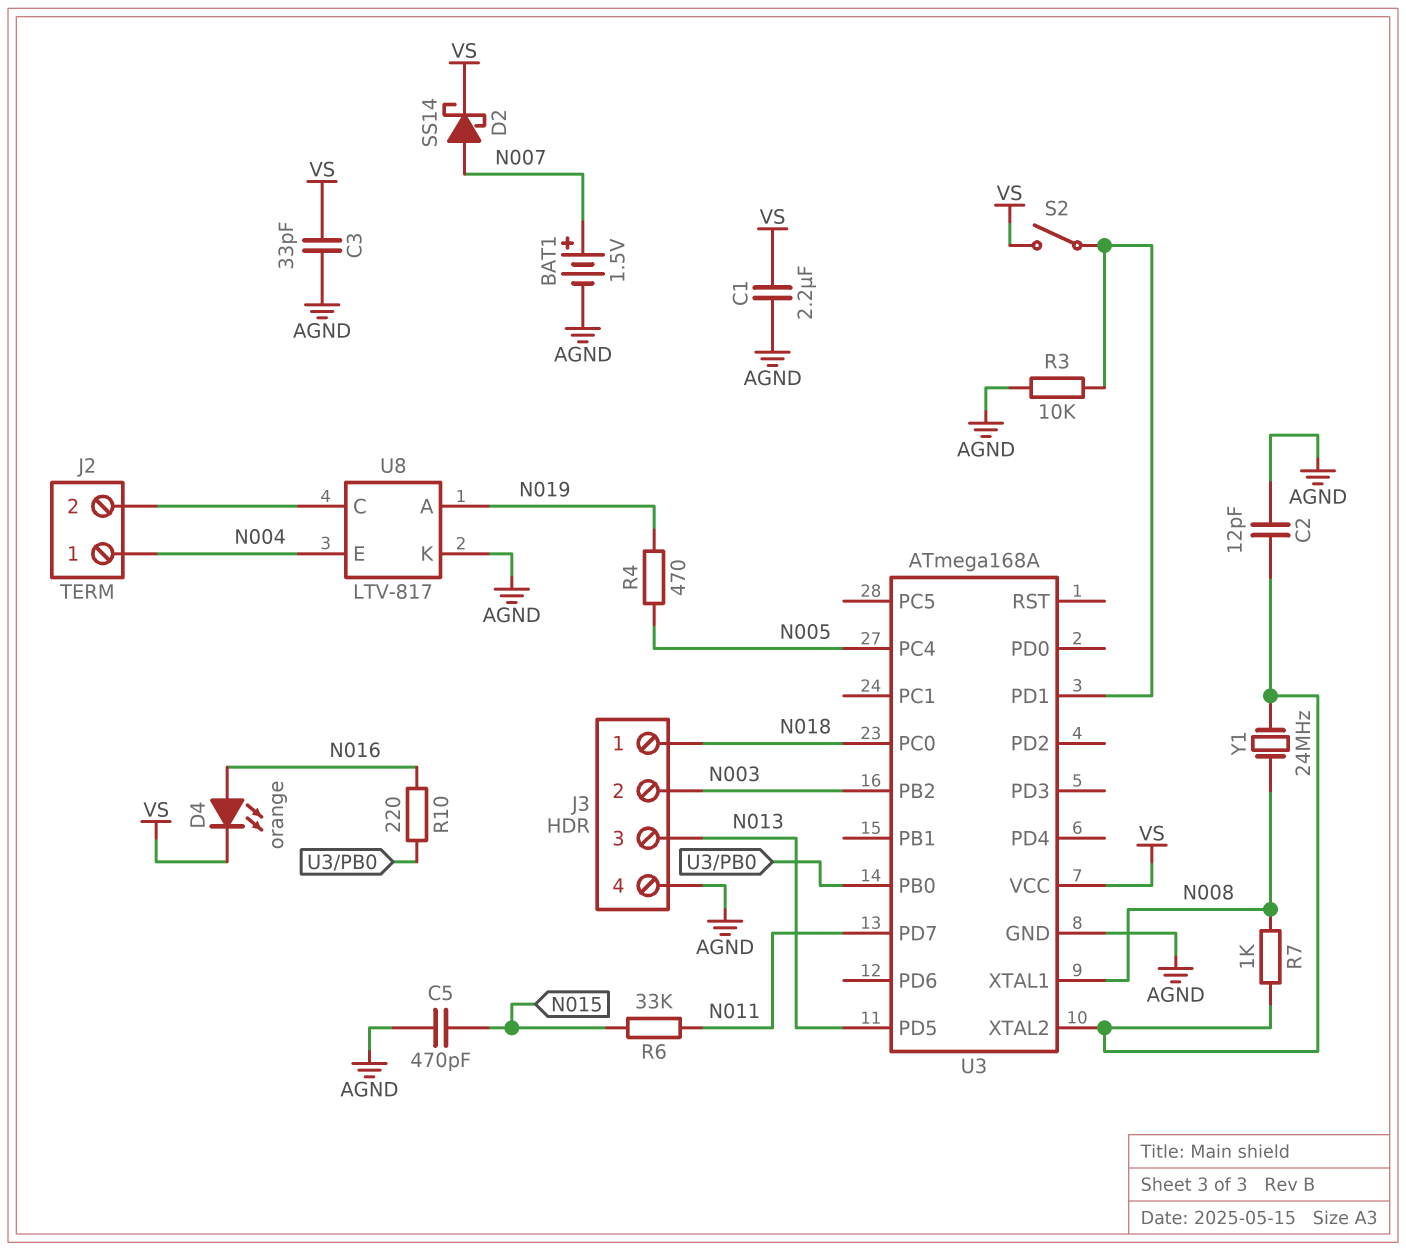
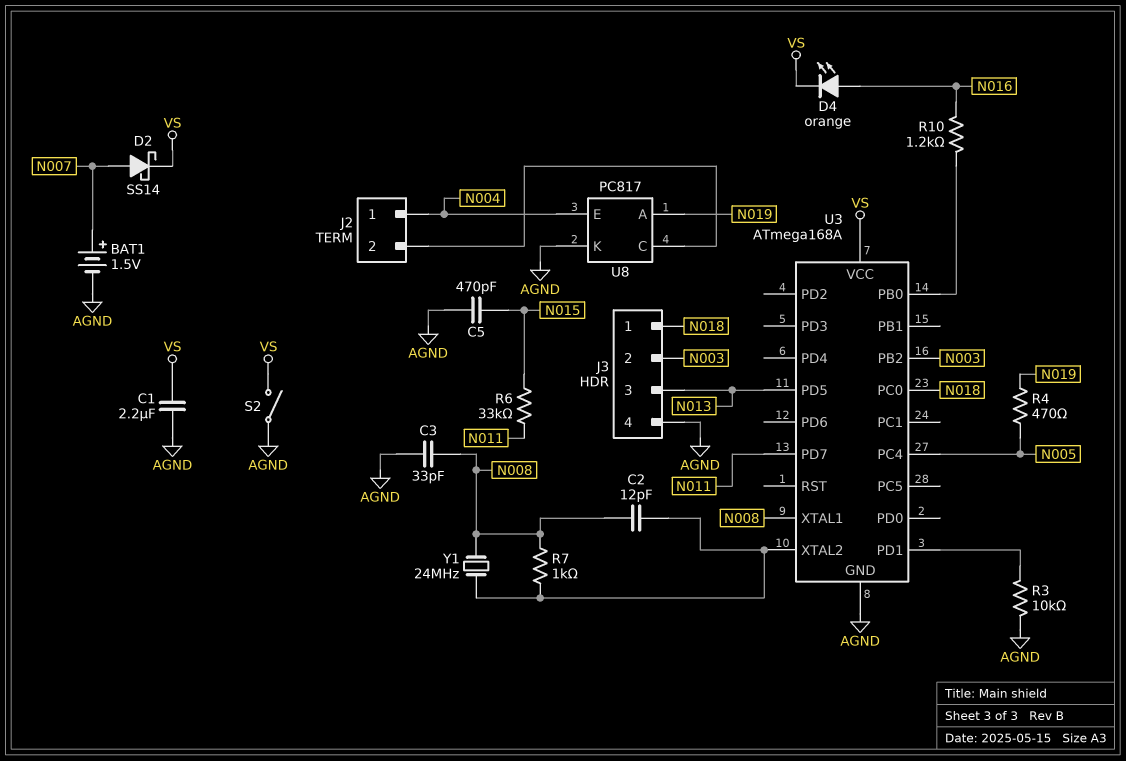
C2: 12pF (AGND, U3/XTAL2) -> 12pF (N008, U3/XTAL2)
C3: 33pF (AGND, VS) -> 33pF (AGND, N008)
R10: 220 (N016, U3/PB0) -> 1.2k (N016, U3/PB0)
S2: switch (U3/PD1, VS) -> switch (AGND, VS)
U8: LTV-817 -> PC817

